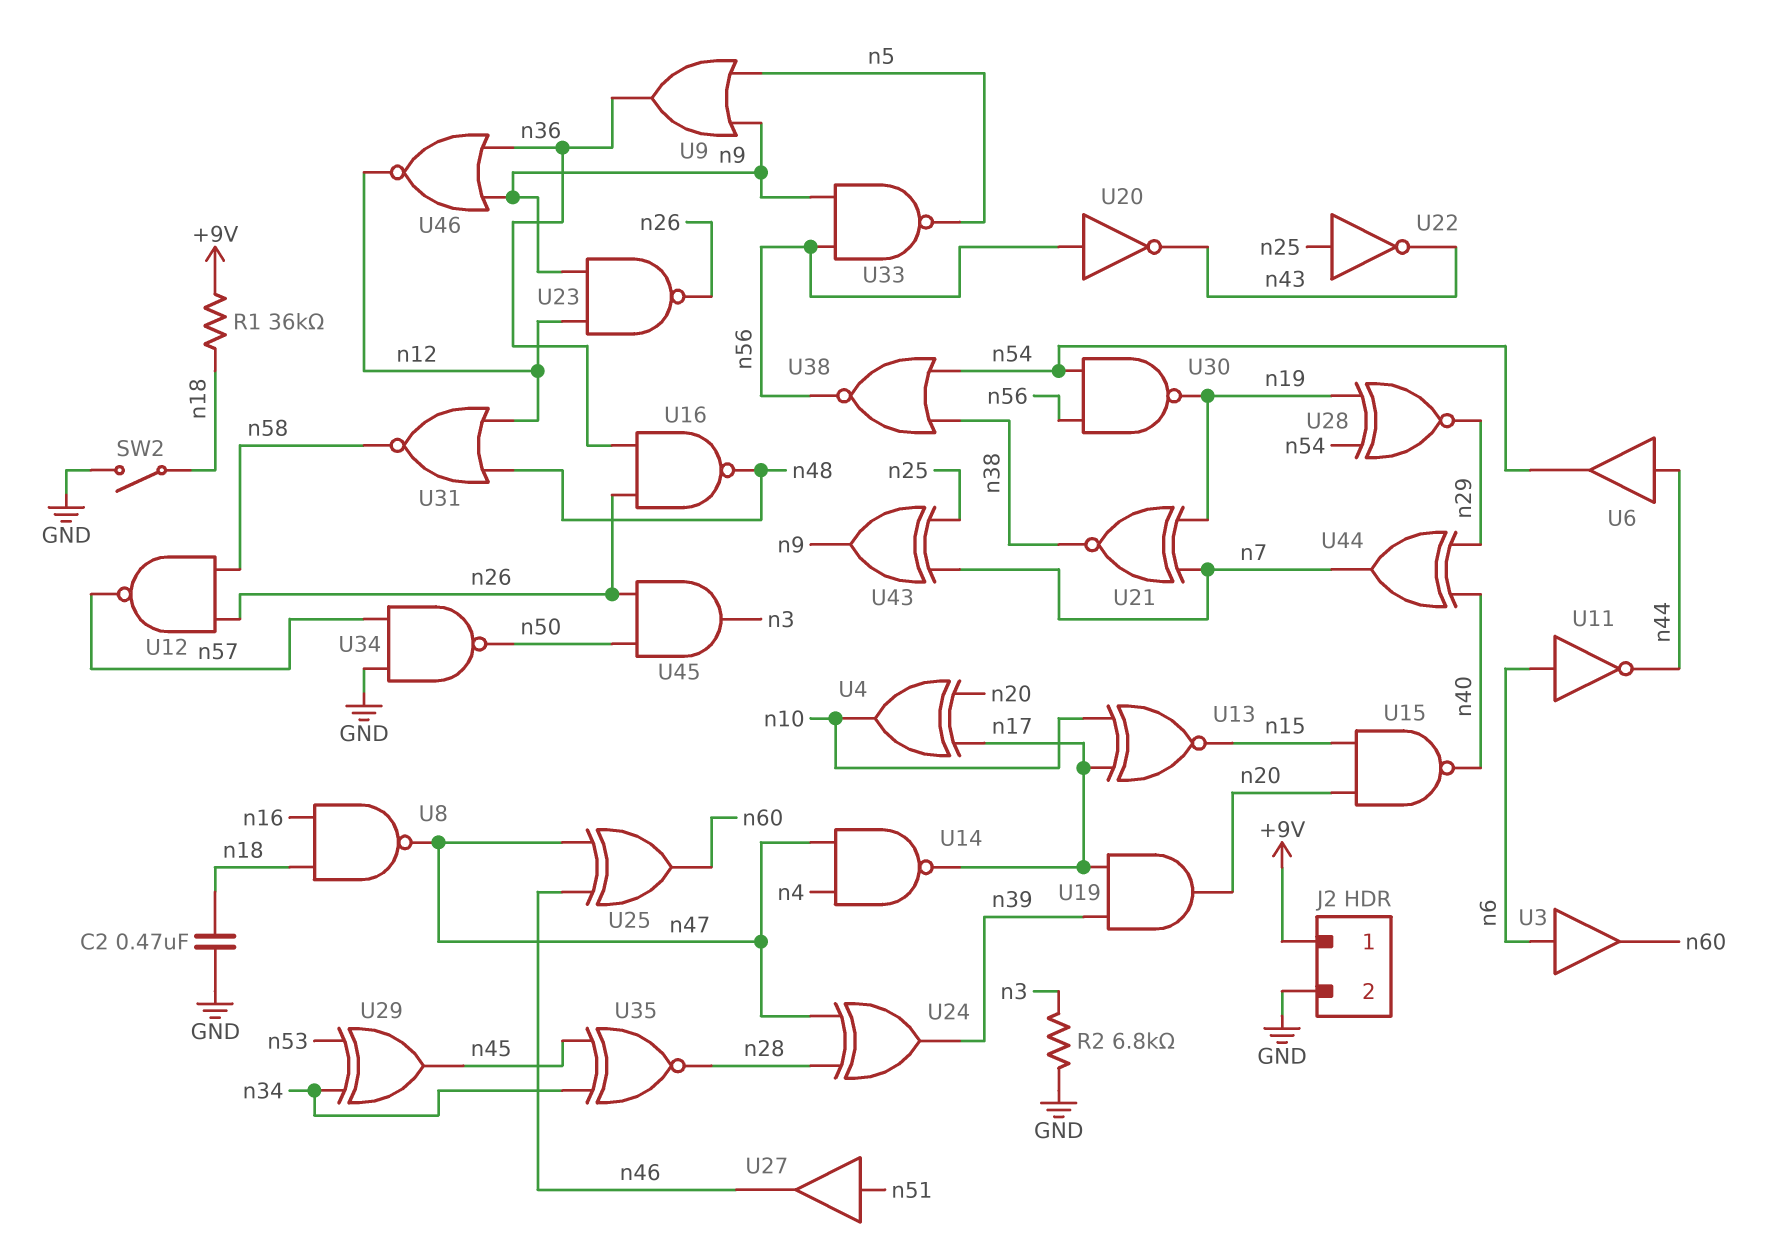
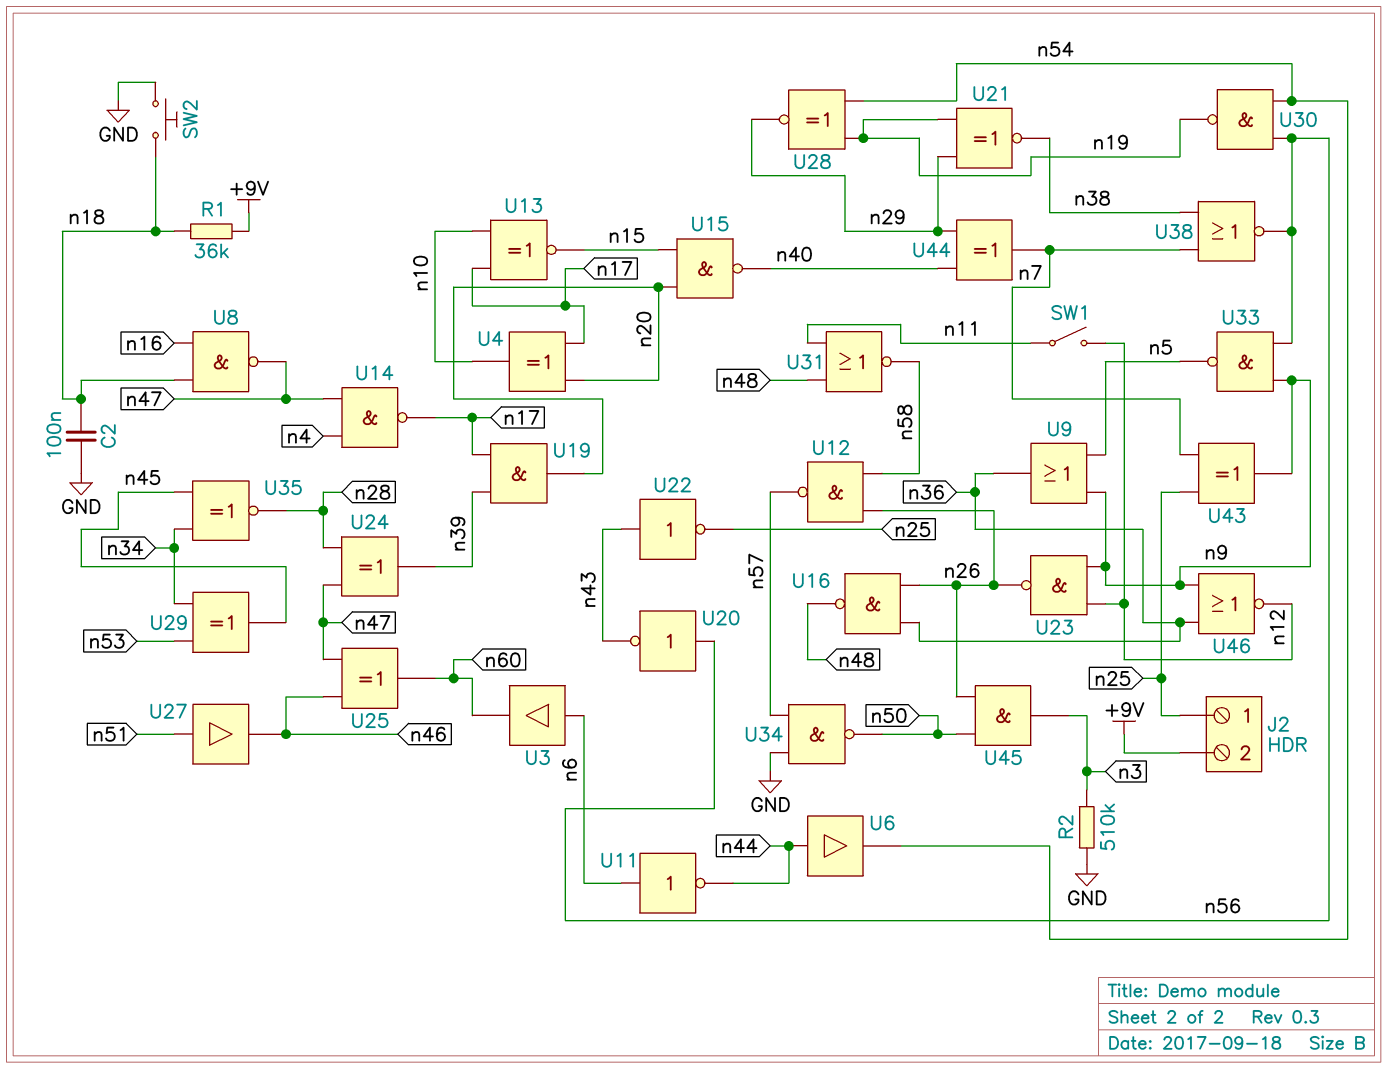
C2: 470nF (GND, n18) -> 100nF (GND, n18)
J2 pin 1: +9V -> n25
J2 pin 2: GND -> +9V
R2: 6.8k (GND, n3) -> 510k (GND, n3)
SW1: none -> switch (n11, n12)
SW2: switch (GND, n18) -> button (GND, n18)
U21: XNOR (in n7, in n19, out n38) -> XNOR (in n19, in n29, out n38)
U22: NOT (in n25, out n43) -> NOT (in n43, out n25)
U31: NOR (in n12, in n48, out n58) -> NOR (in n11, in n48, out n58)
U38: NOR (in n38, in n54, out n56) -> NOR (in n7, in n38, out n56)

